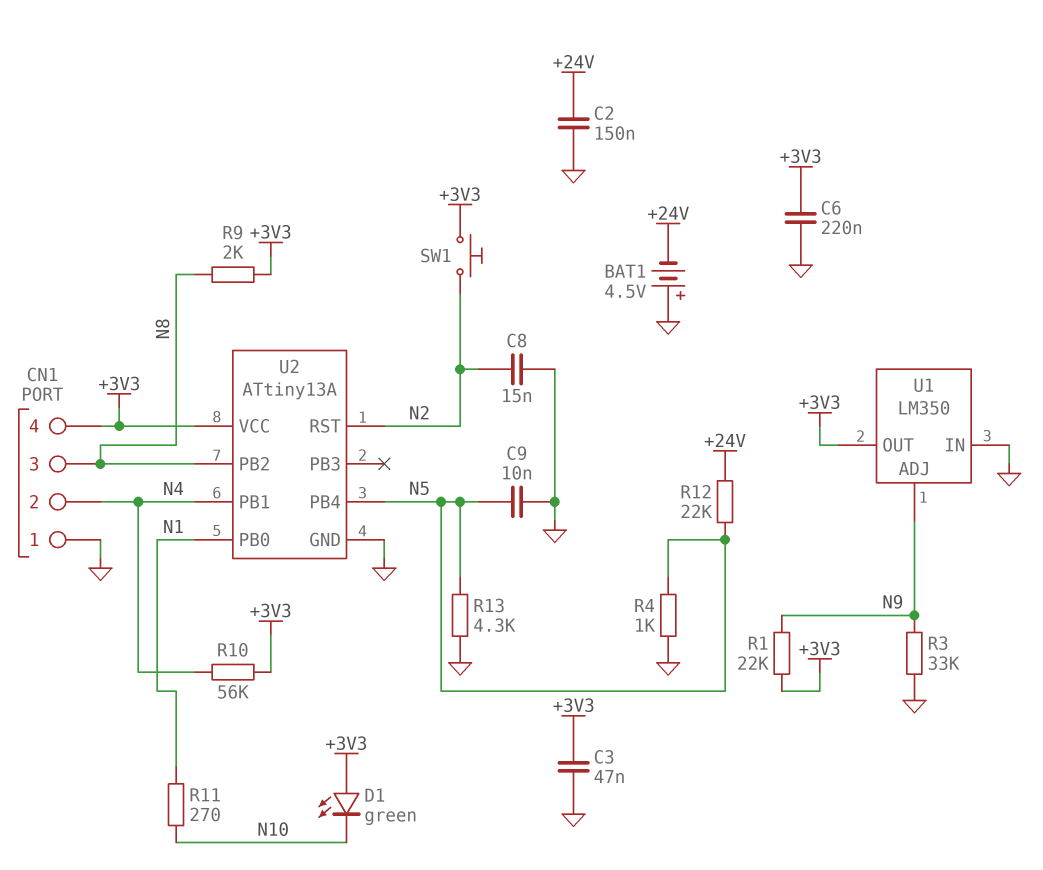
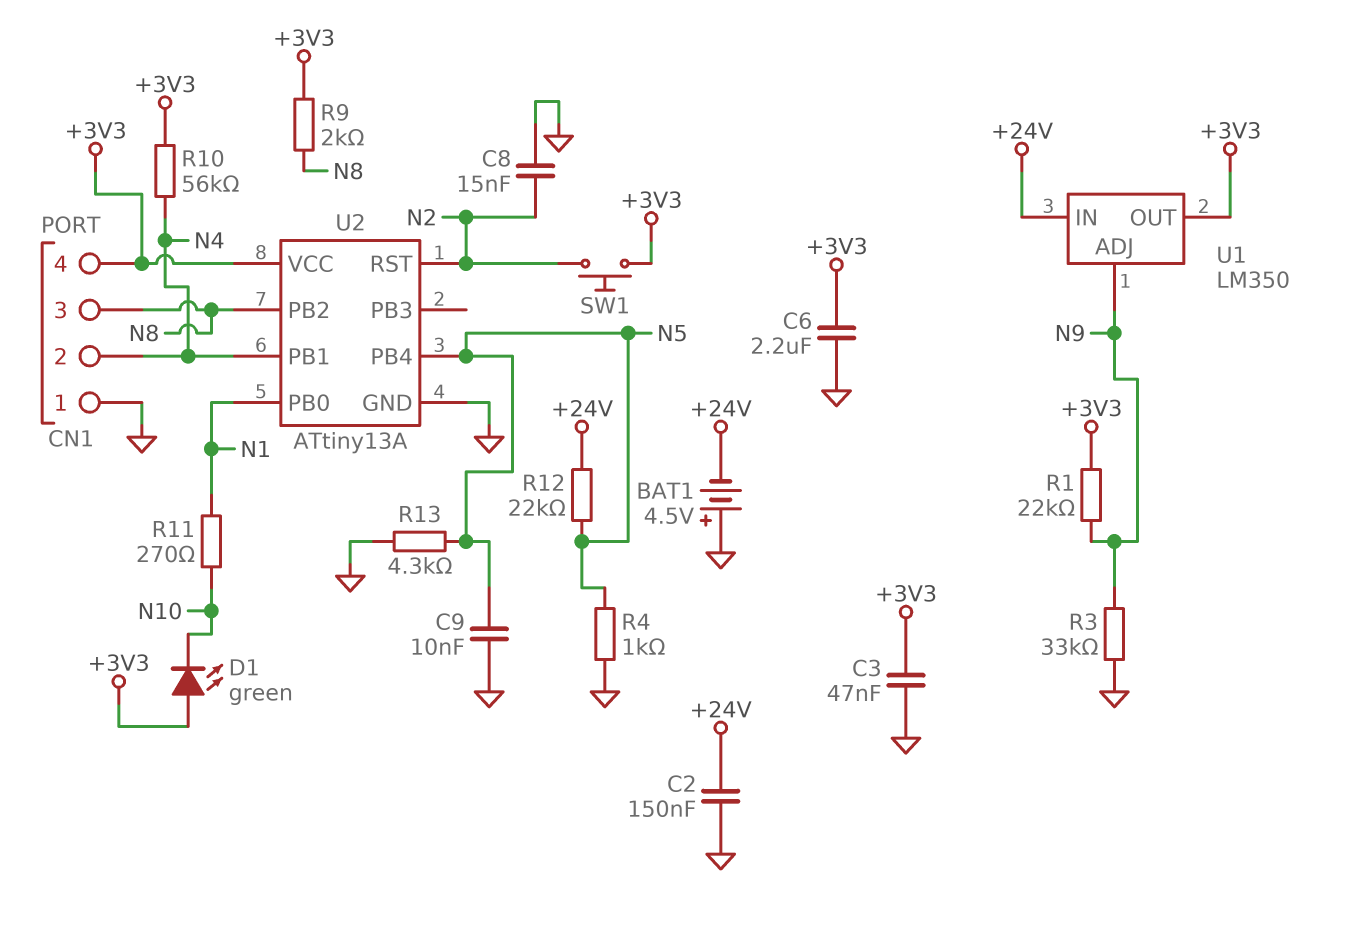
C6: 220nF (+3V3, GND) -> 2.2uF (+3V3, GND)
U1 pin IN: GND -> +24V

